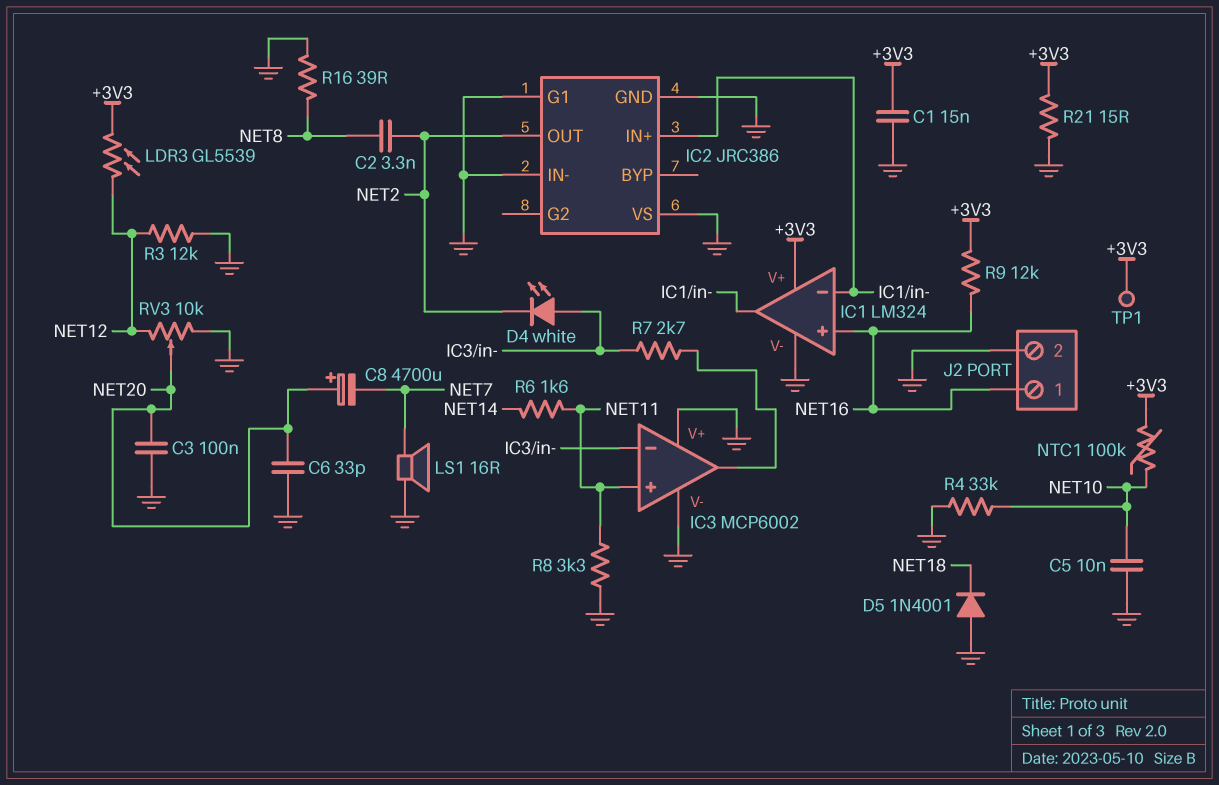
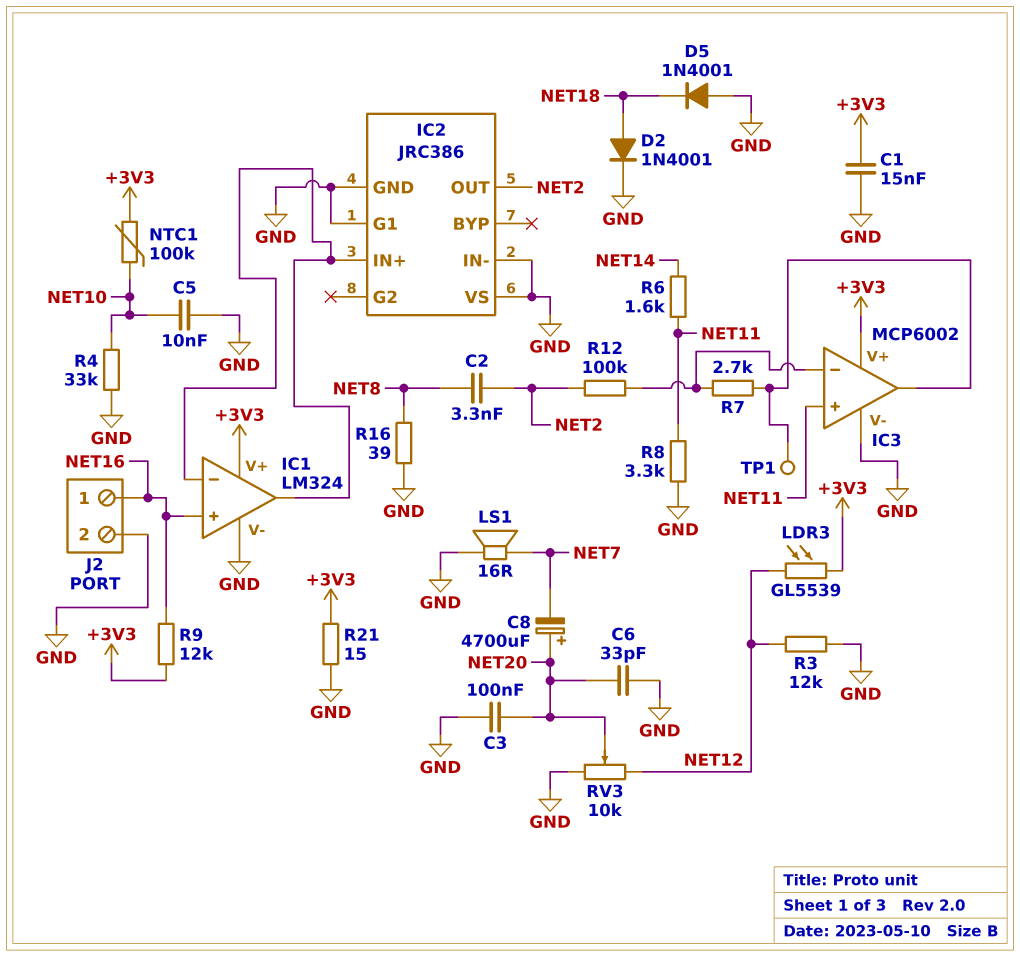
D2: none -> diode 1N4001 (A NET18, K GND)
D4: LED white (A IC3/in-, K NET2) -> none
IC3 pin V+: GND -> +3V3
R12: none -> 100k (IC3/in-, NET2)
TP1: test point (+3V3) -> test point (IC3/out)

